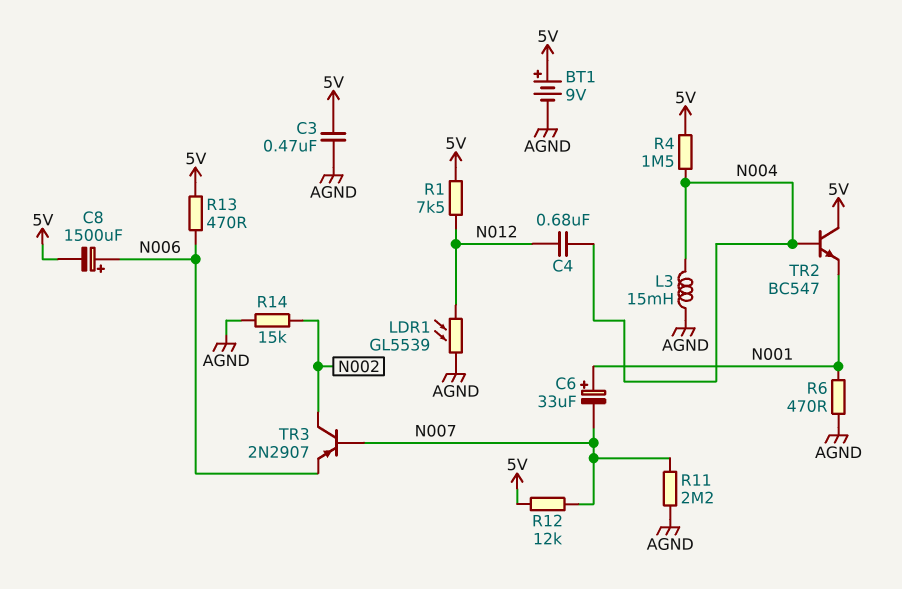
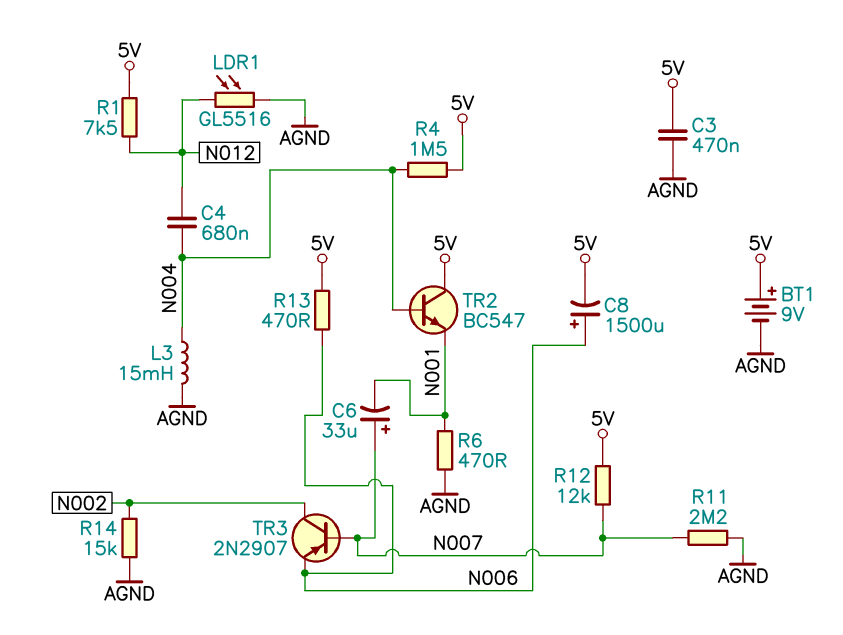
C6: 33uF (plus N001, minus N007) -> 33uF (plus N007, minus N001)
LDR1: GL5539 (AGND, N012) -> GL5516 (AGND, N012)

